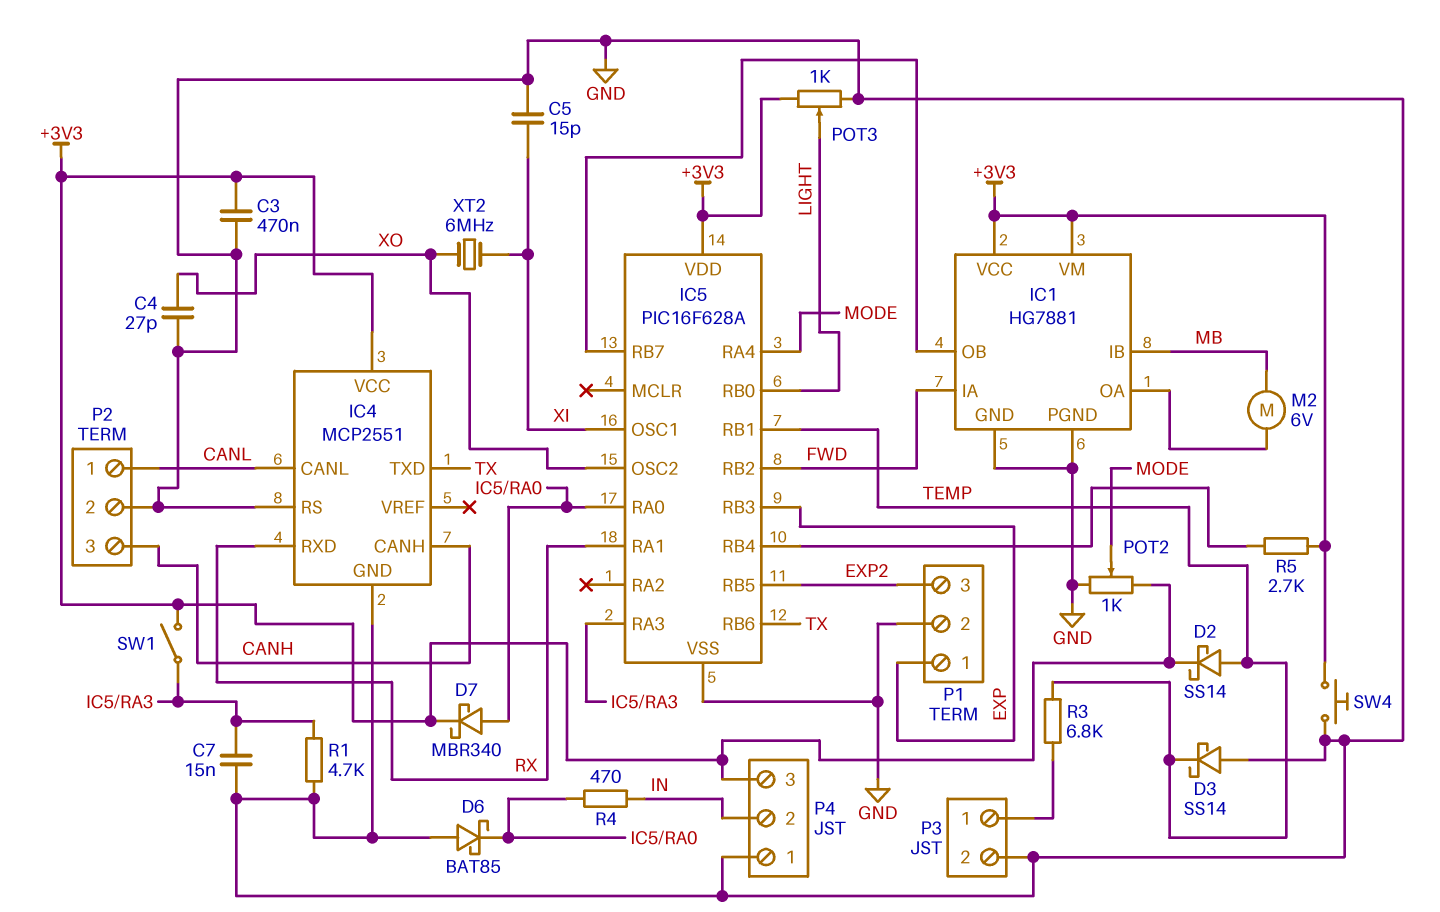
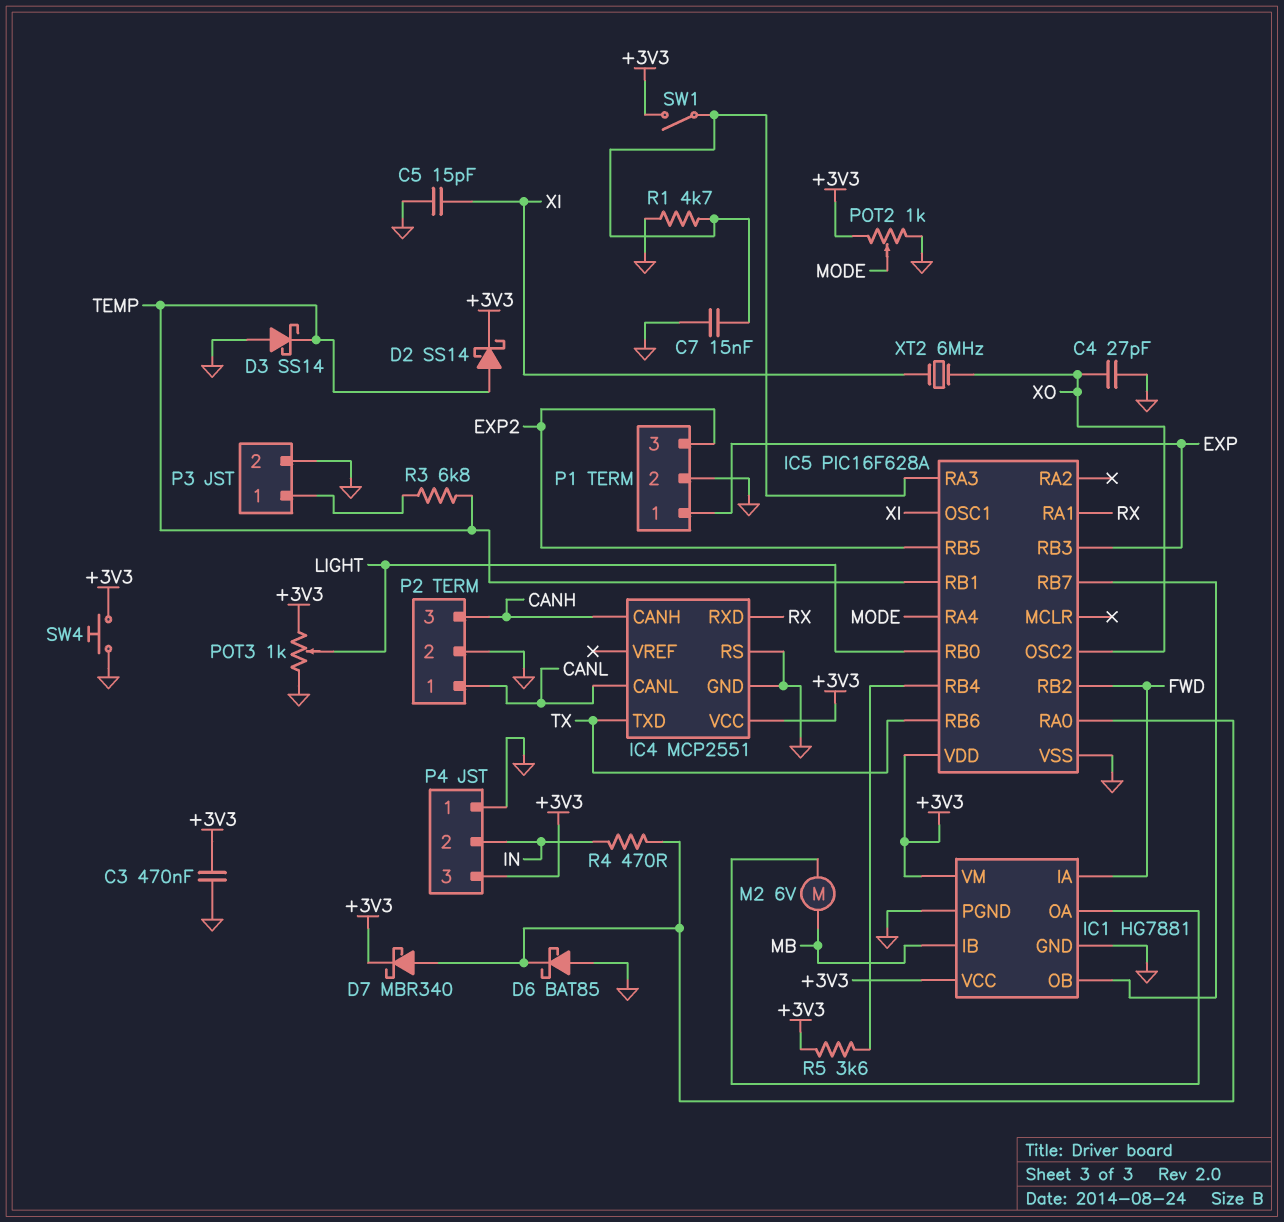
R5: 2.7k (+3V3, IC5/RB4) -> 3.6k (+3V3, IC5/RB4)

